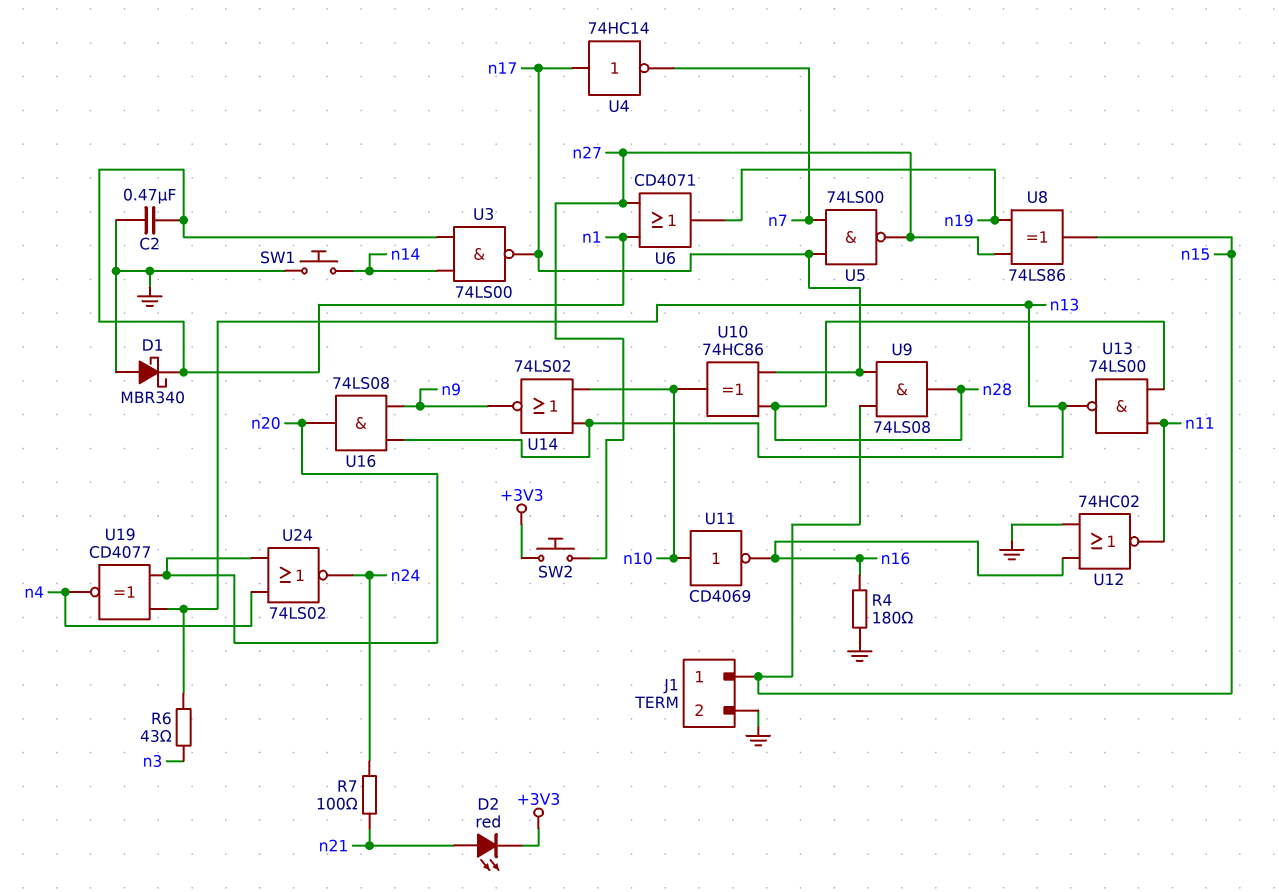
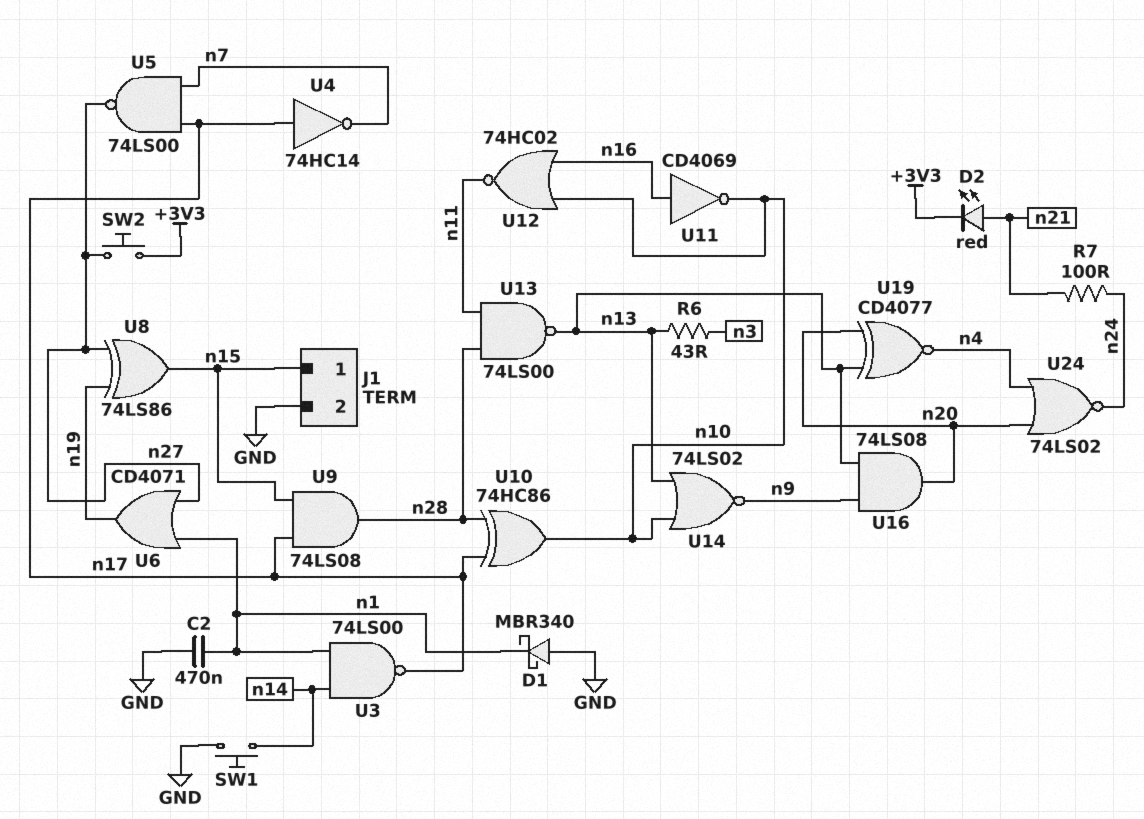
R4: 180 (GND, n16) -> none
U11: NOT CD4069 (in n10, out n16) -> NOT CD4069 (in n16, out n10)
U12: NOR 74HC02 (in GND, in n16, out n11) -> NOR 74HC02 (in n10, in n16, out n11)

